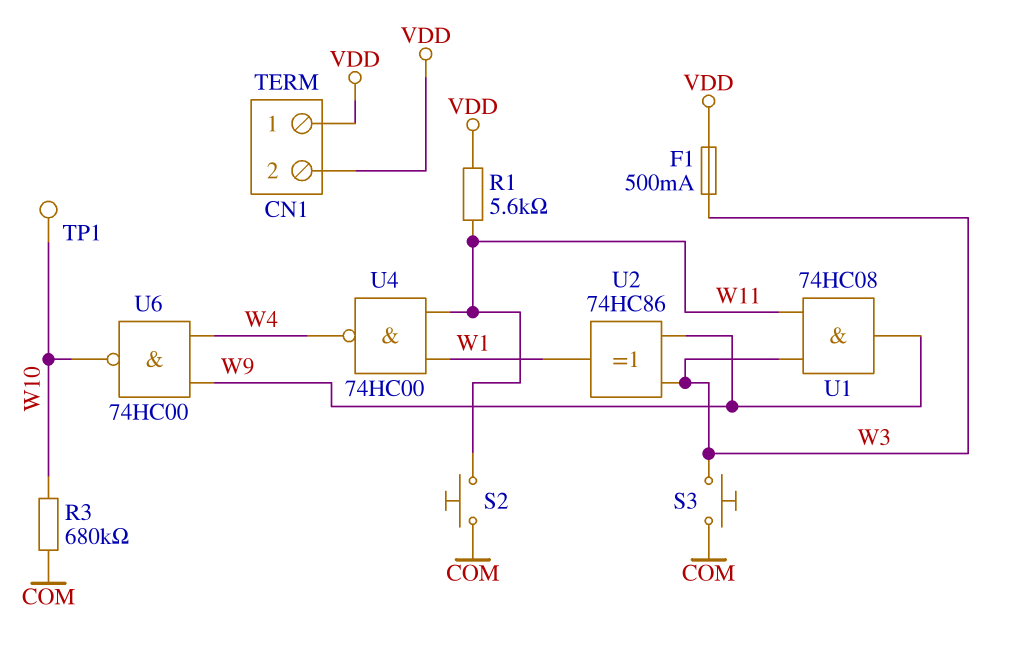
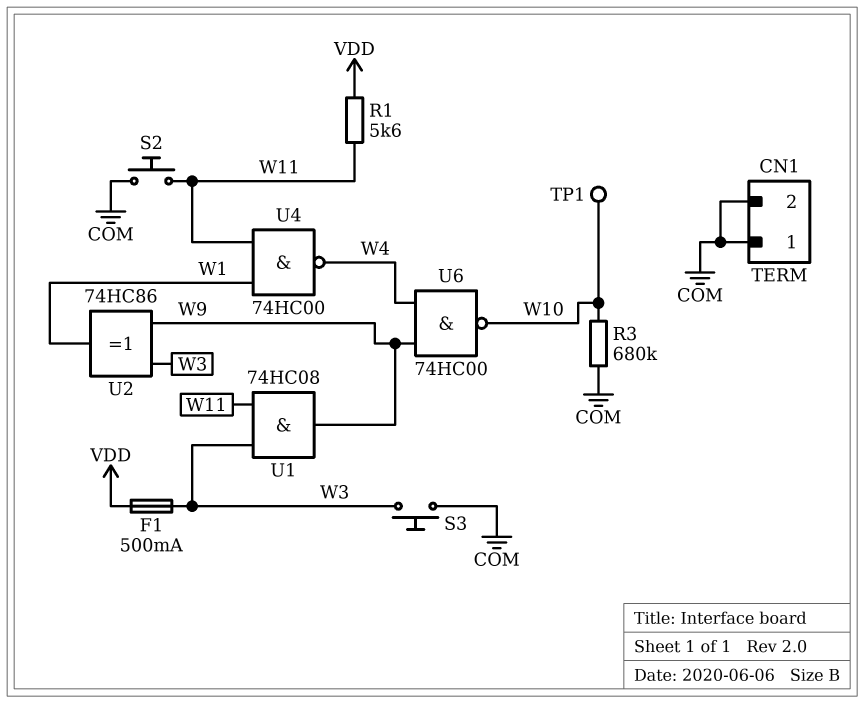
CN1 pin 1: VDD -> COM
CN1 pin 2: VDD -> COM

